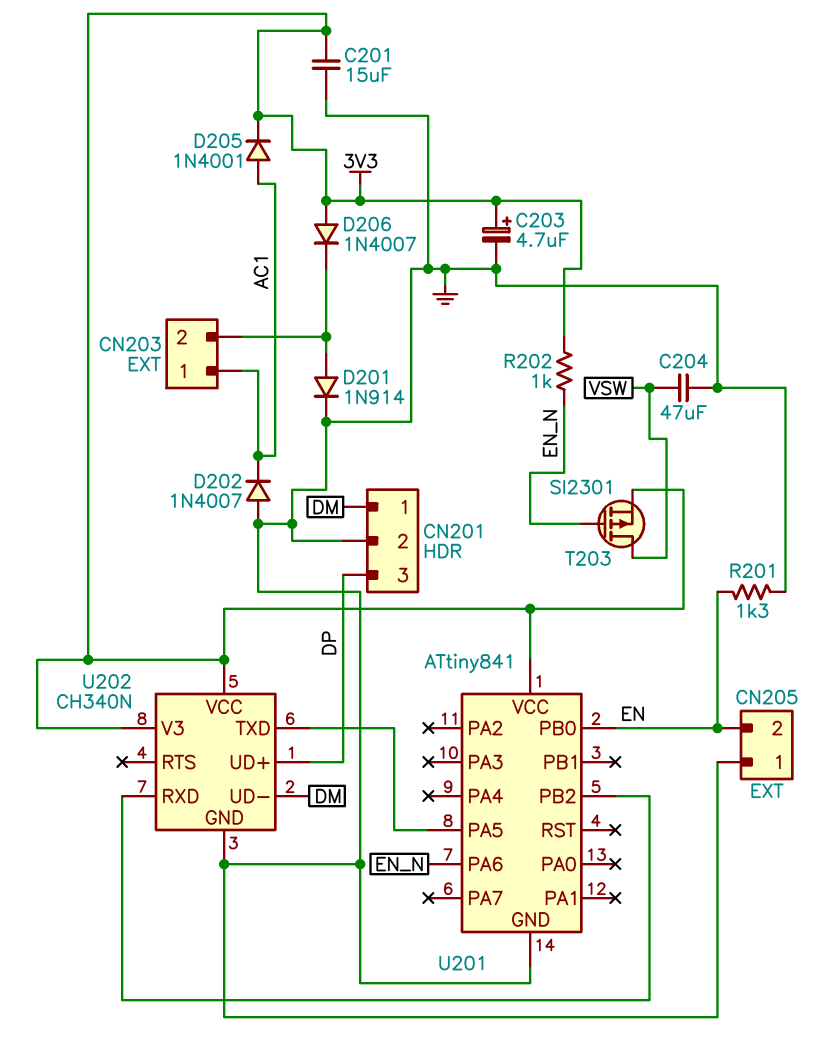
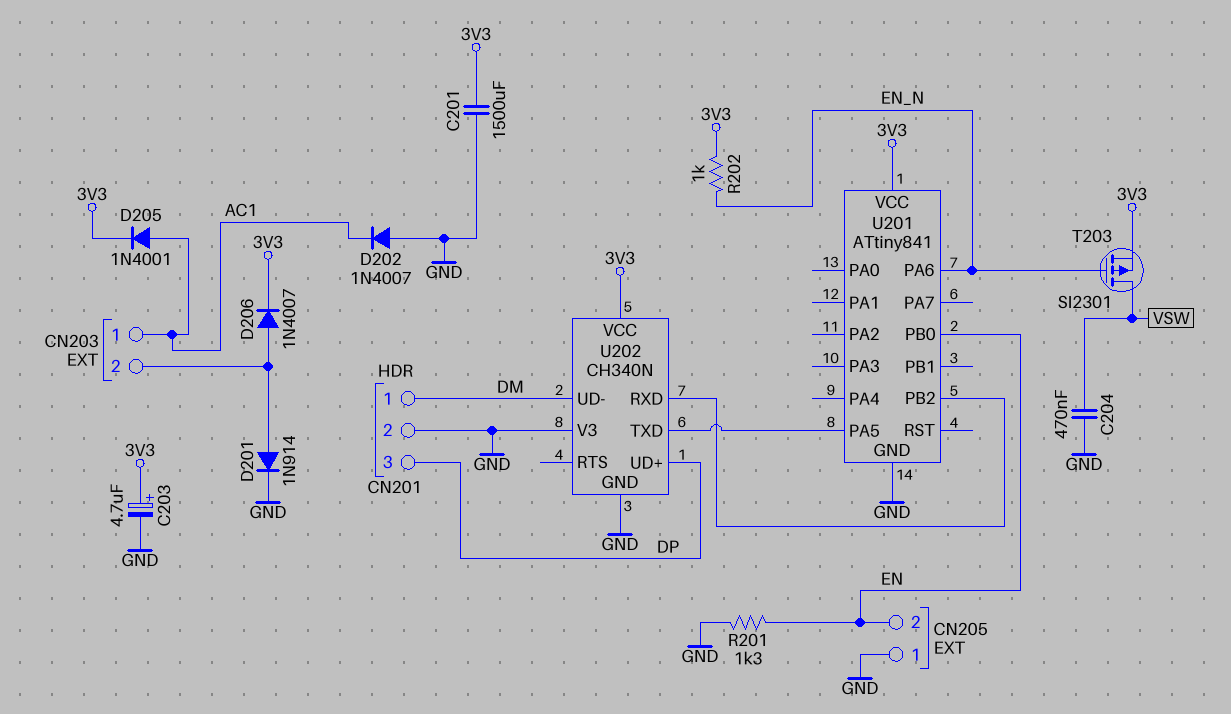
C201: 15uF (3V3, GND) -> 1500uF (3V3, GND)
C204: 47uF (GND, VSW) -> 470nF (GND, VSW)
D206: diode 1N4007 (A 3V3, K CN203/2) -> diode 1N4007 (A CN203/2, K 3V3)
U202 pin V3: 3V3 -> GND

